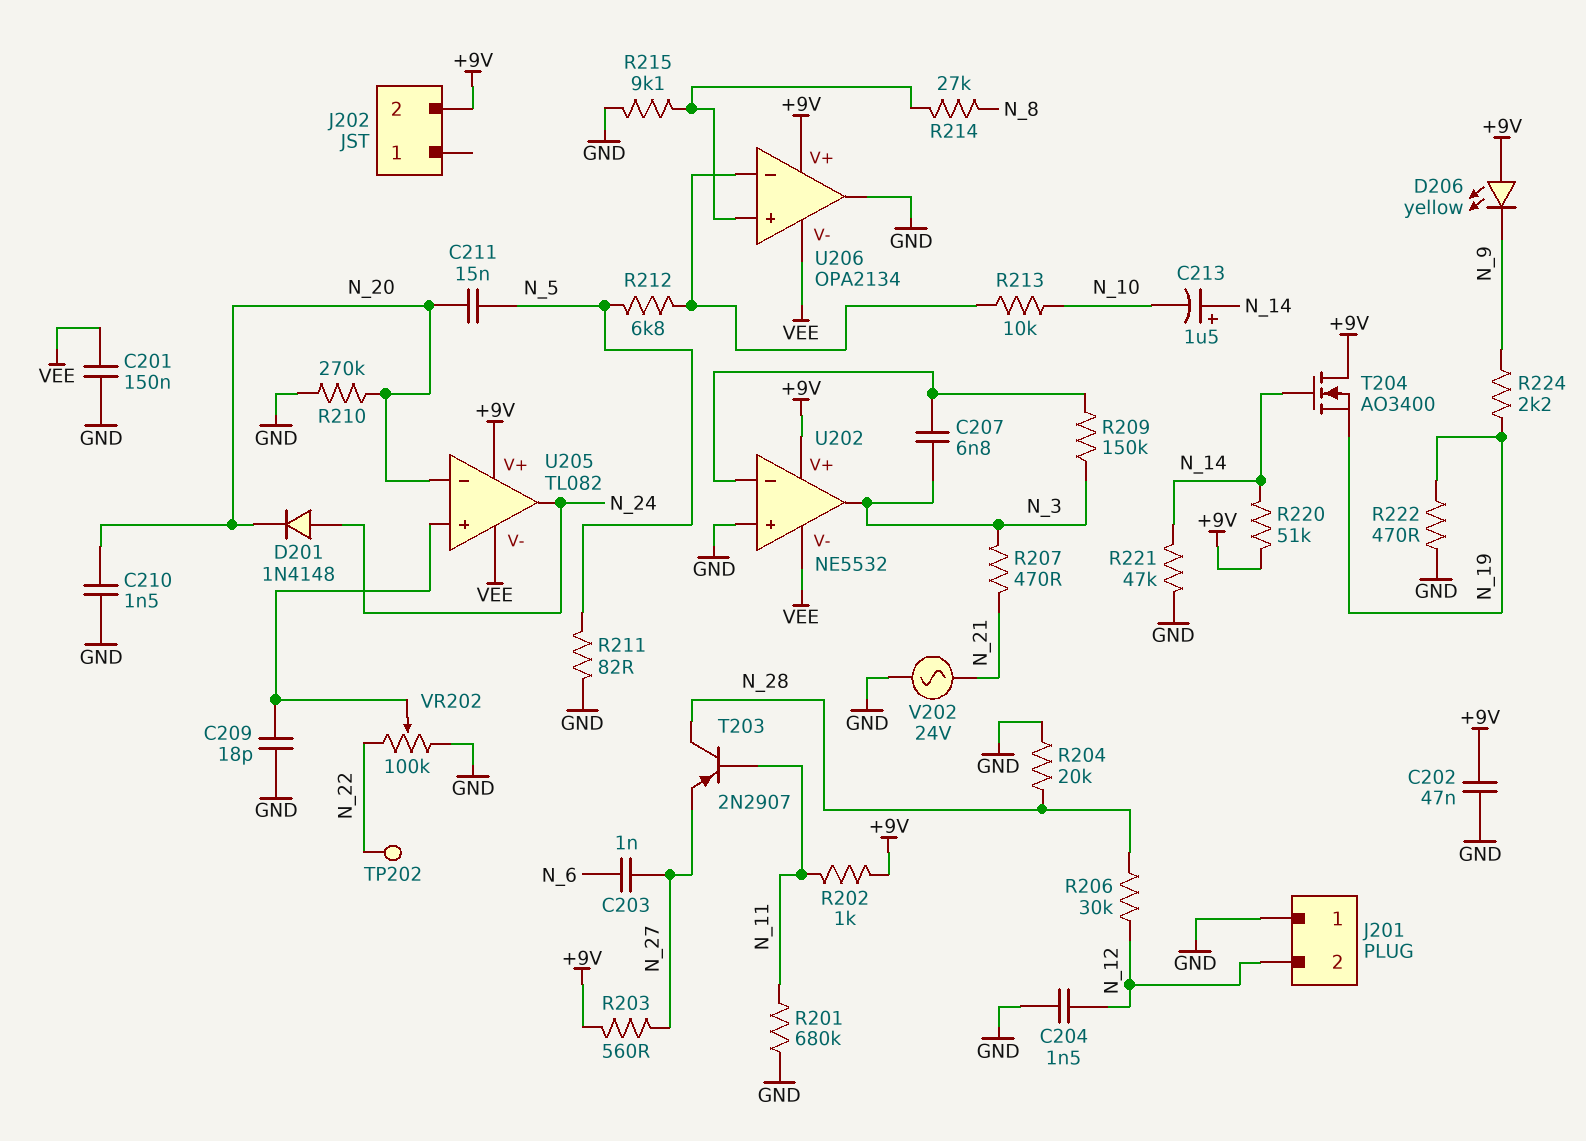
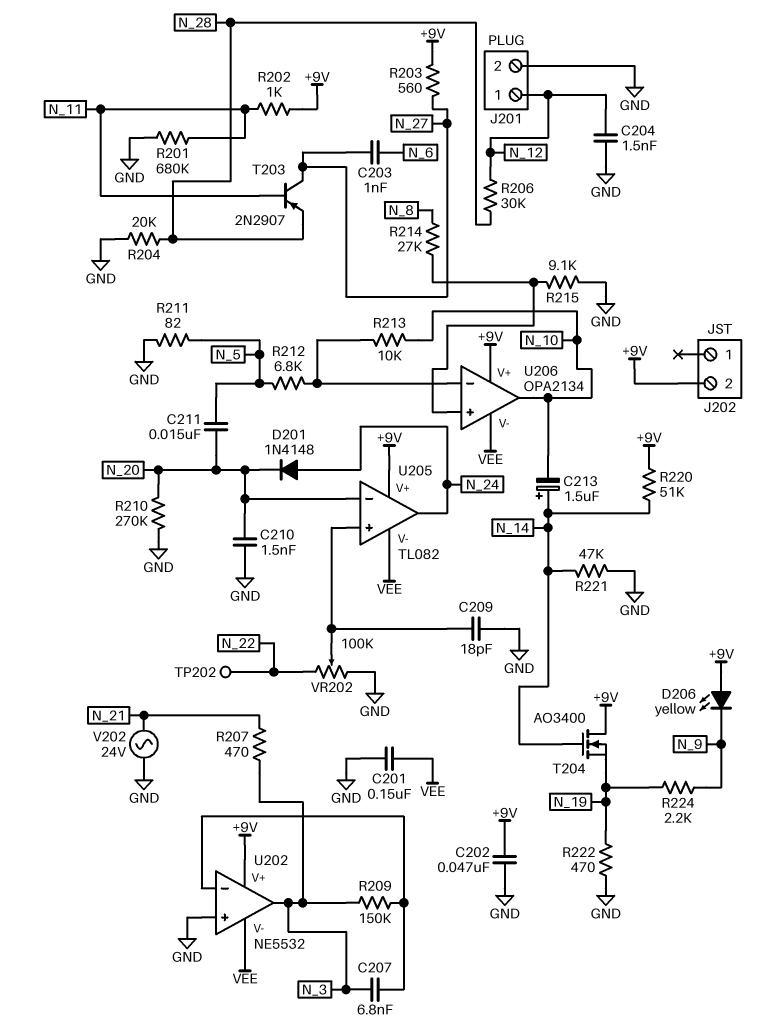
J201 pin 1: GND -> N_12
J201 pin 2: N_12 -> GND
T203: PNP 2N2907 (B N_11, C N_28, E N_27) -> PNP 2N2907 (B N_11, C N_27, E N_28)
U206 pin out: GND -> N_10

